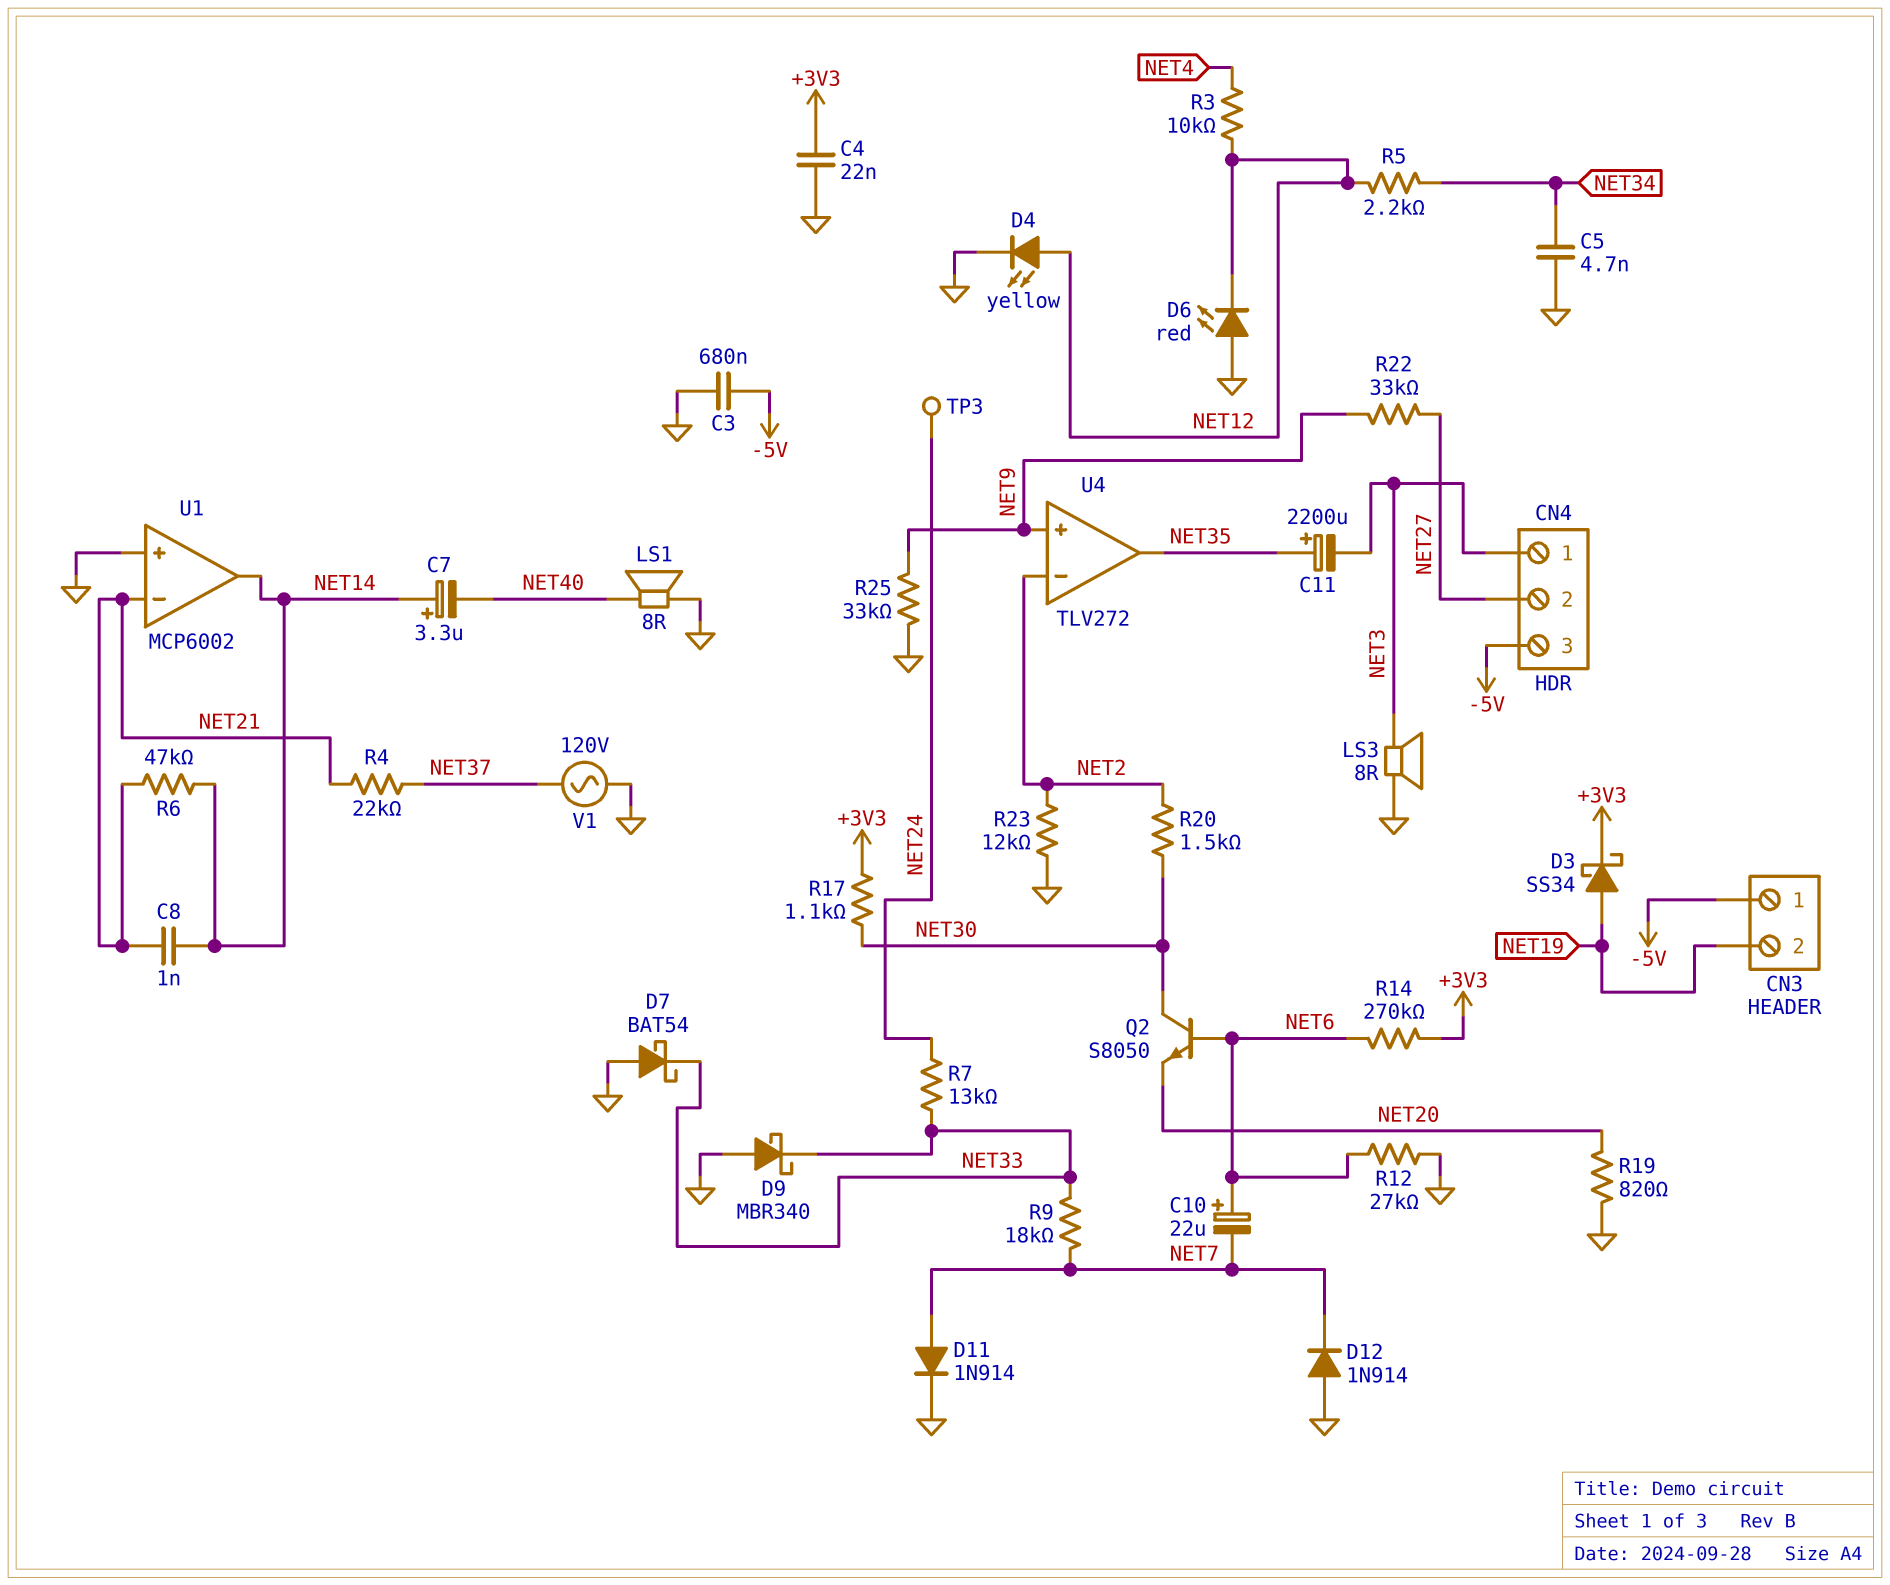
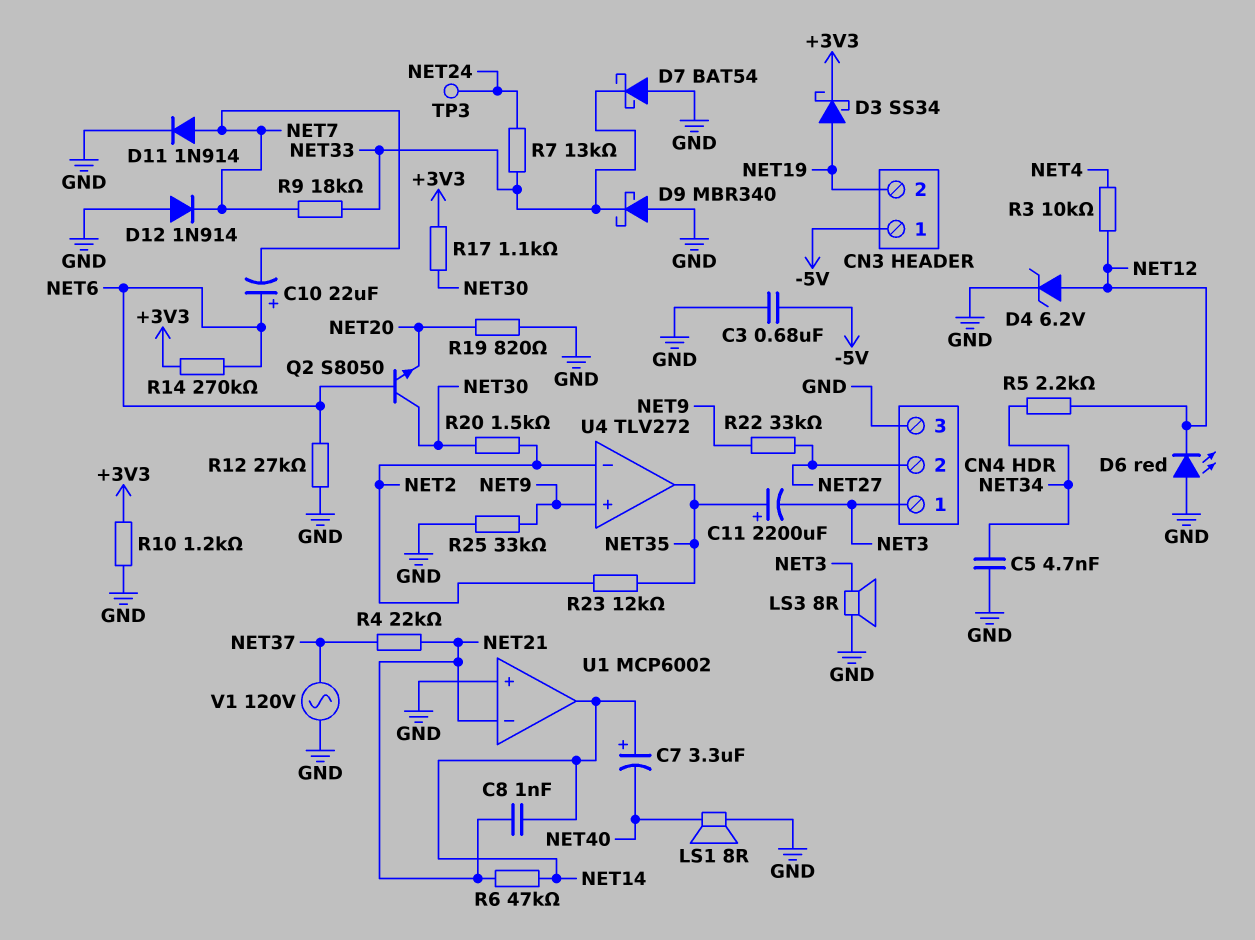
C4: 22nF (+3V3, GND) -> none
CN4 pin 3: -5V -> GND
D4: LED yellow (A NET12, K GND) -> zener 6.2V (A NET12, K GND)
R10: none -> 1.2k (+3V3, GND)
R23: 12k (GND, NET2) -> 12k (NET2, NET35)

